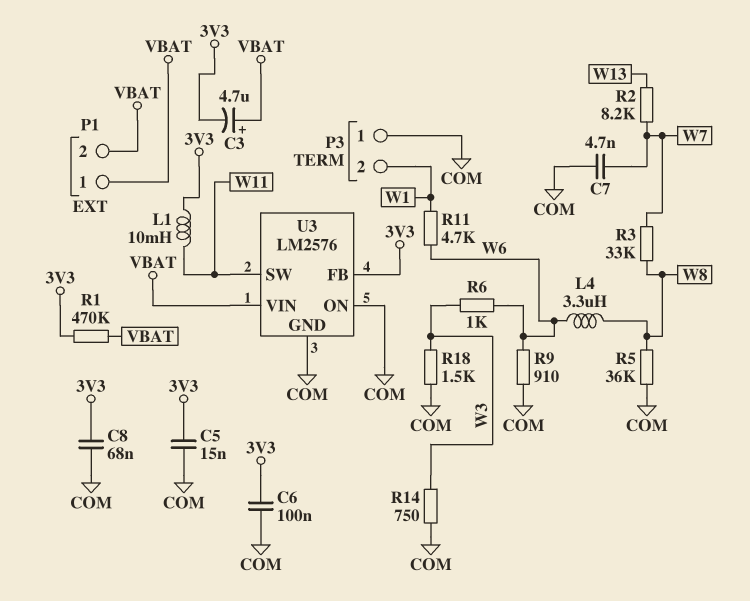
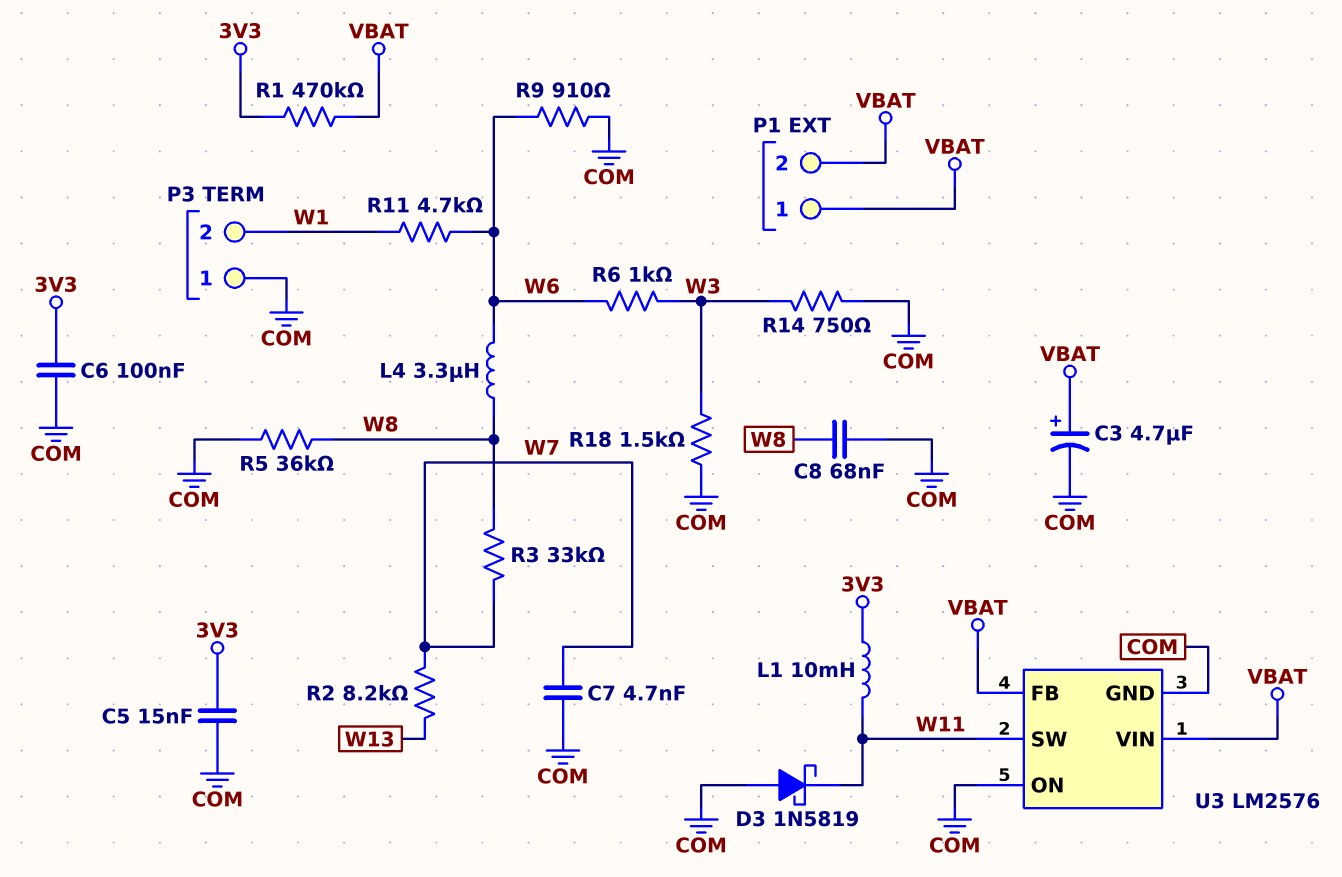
C3: 4.7uF (plus VBAT, minus 3V3) -> 4.7uF (plus VBAT, minus COM)
C8: 68nF (3V3, COM) -> 68nF (COM, W8)
D3: none -> schottky 1N5819 (A COM, K W11)
U3 pin FB: 3V3 -> VBAT

